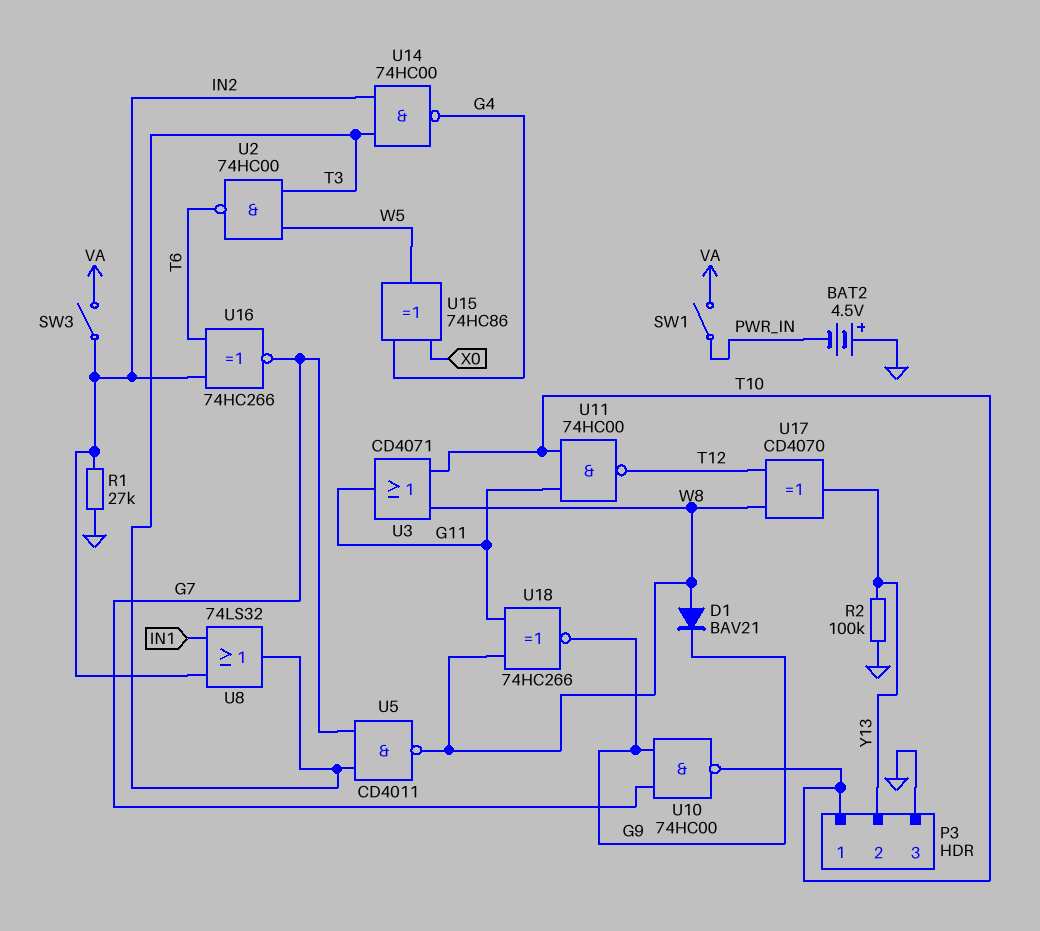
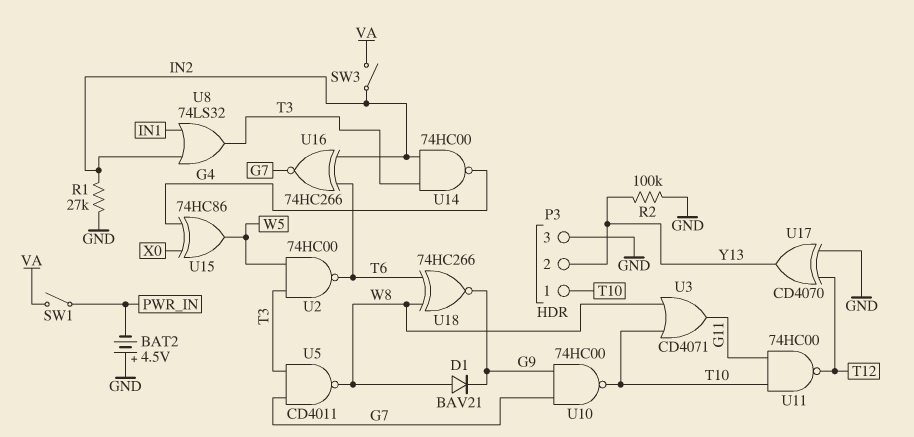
U17: XOR CD4070 (in T12, in W8, out Y13) -> XOR CD4070 (in GND, in T12, out Y13)
U18: XNOR 74HC266 (in G11, in W8, out G9) -> XNOR 74HC266 (in T6, in W8, out G9)

